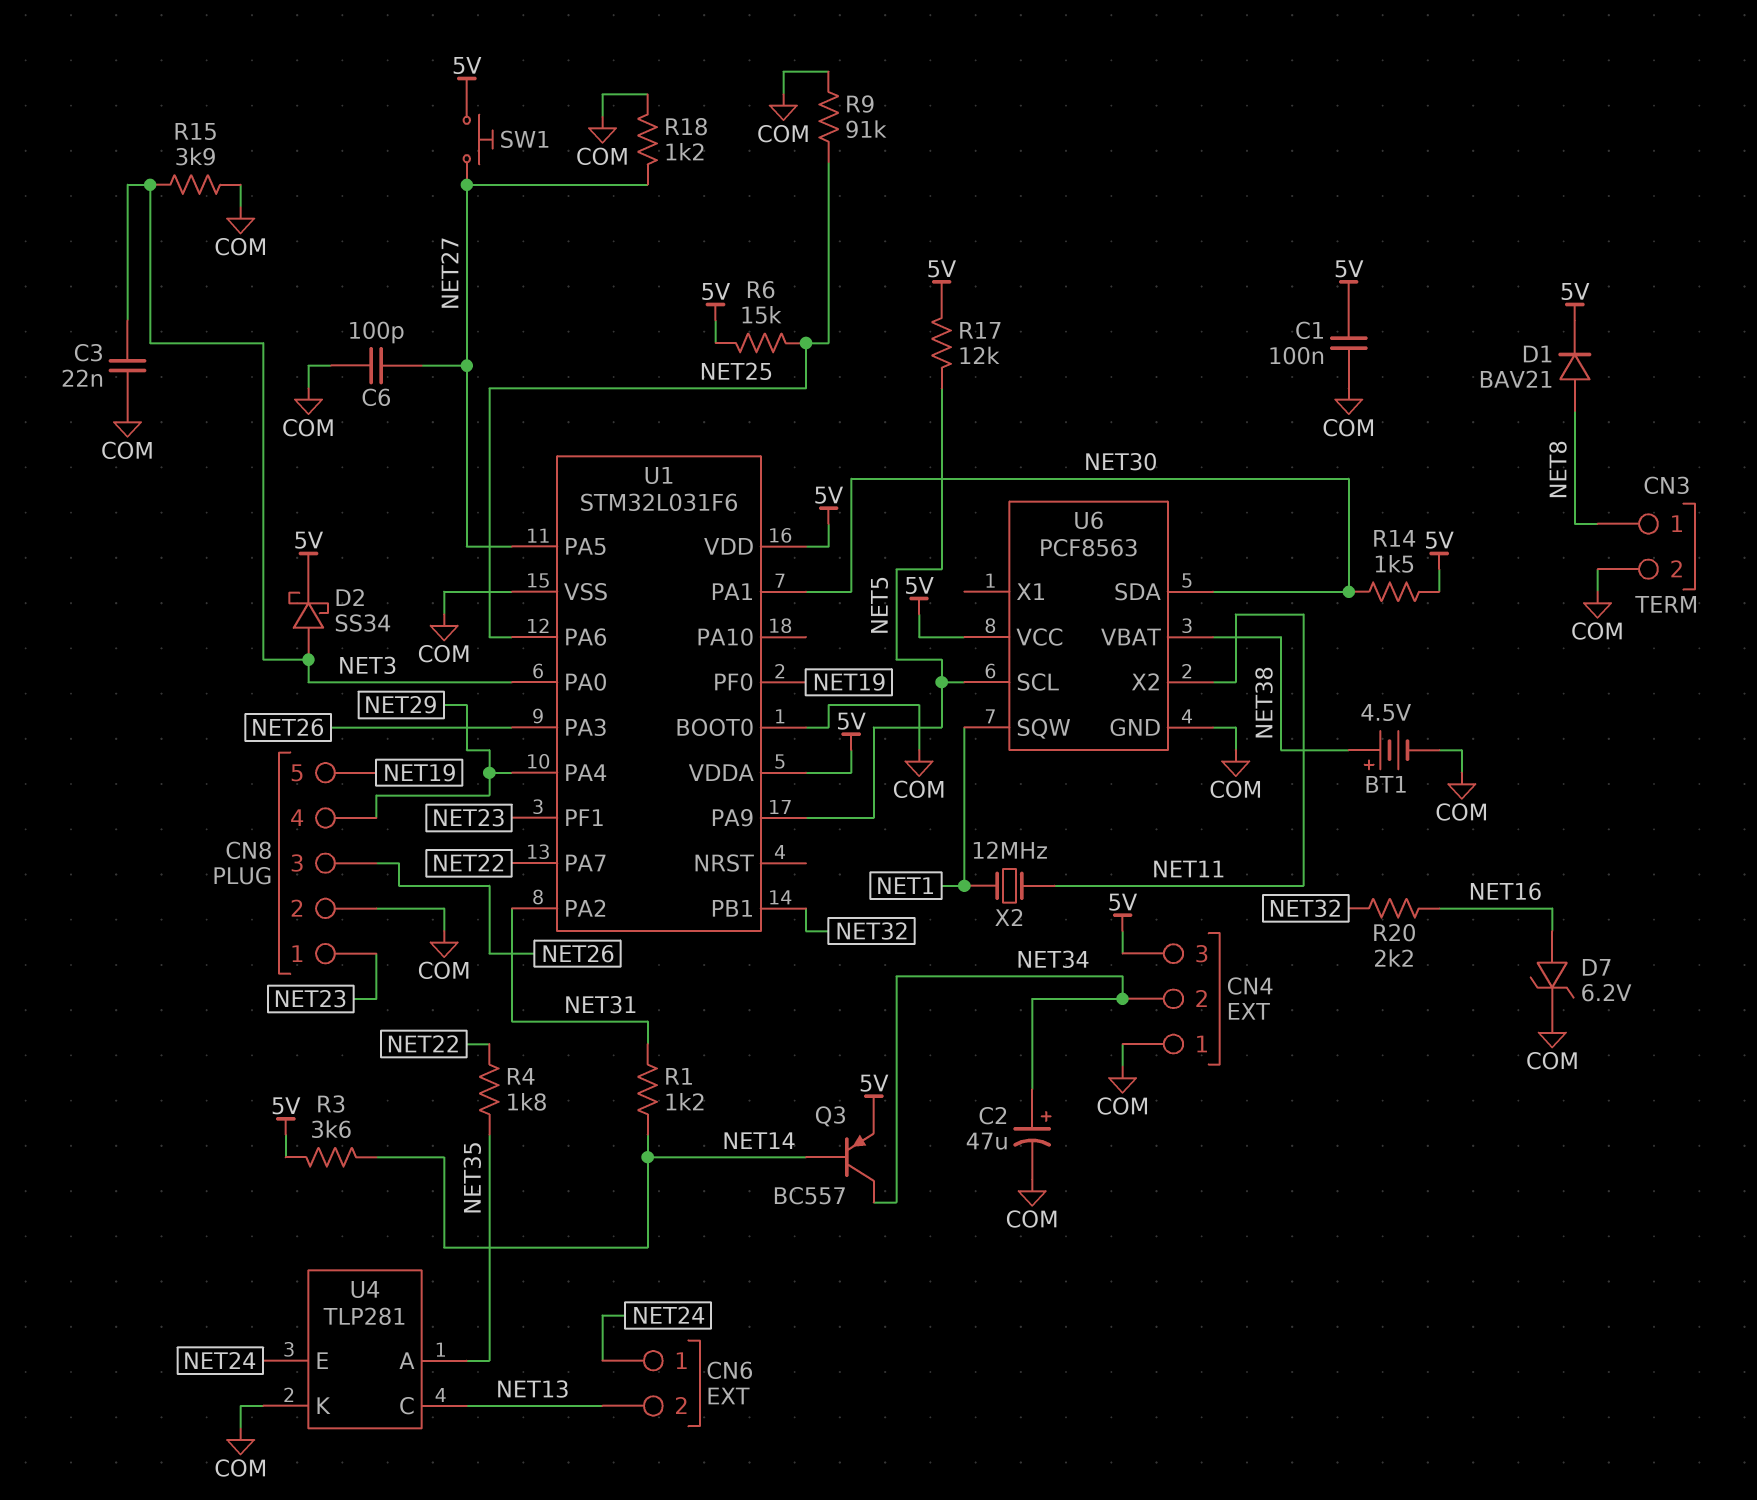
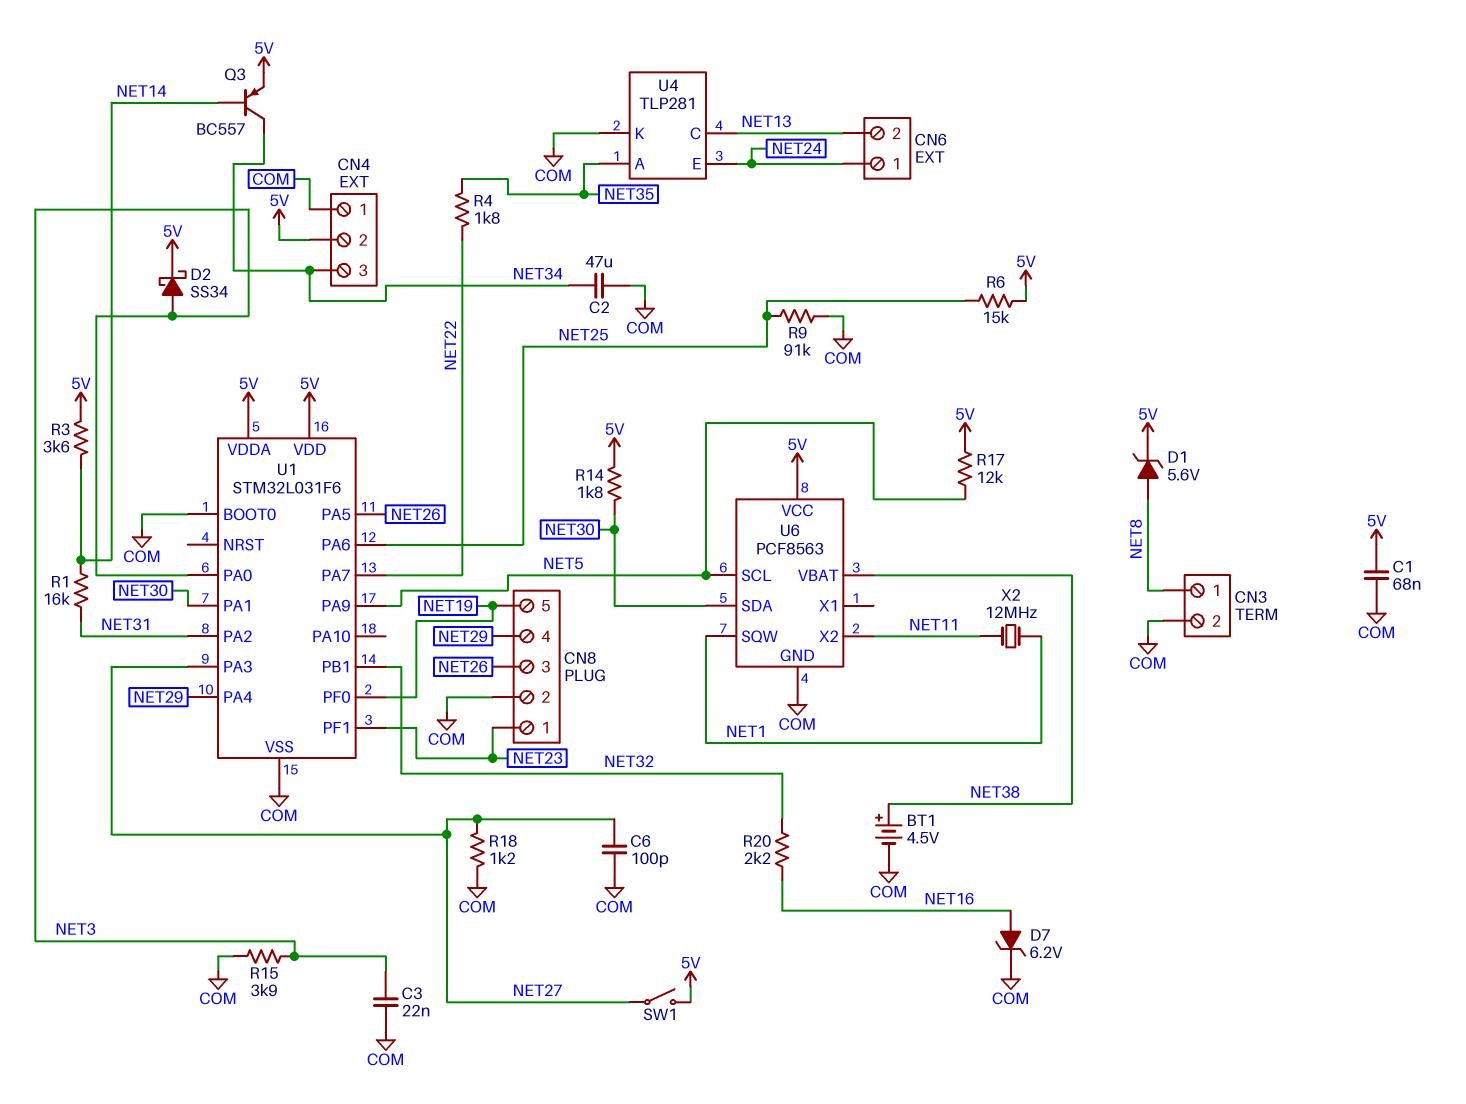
C1: 100nF (5V, COM) -> 68nF (5V, COM)
C2: 47uF (plus NET34, minus COM) -> 47uF (COM, NET34)
CN4 pin 2: NET34 -> 5V
CN4 pin 3: 5V -> NET34
D1: diode BAV21 (A NET8, K 5V) -> zener 5.6V (A NET8, K 5V)
R1: 1.2k (NET14, NET31) -> 16k (NET14, NET31)
R14: 1.5k (5V, NET30) -> 1.8k (5V, NET30)
SW1: button (5V, NET27) -> switch (5V, NET27)
U1 pin PA3: NET26 -> NET27
U1 pin PA5: NET27 -> NET26

